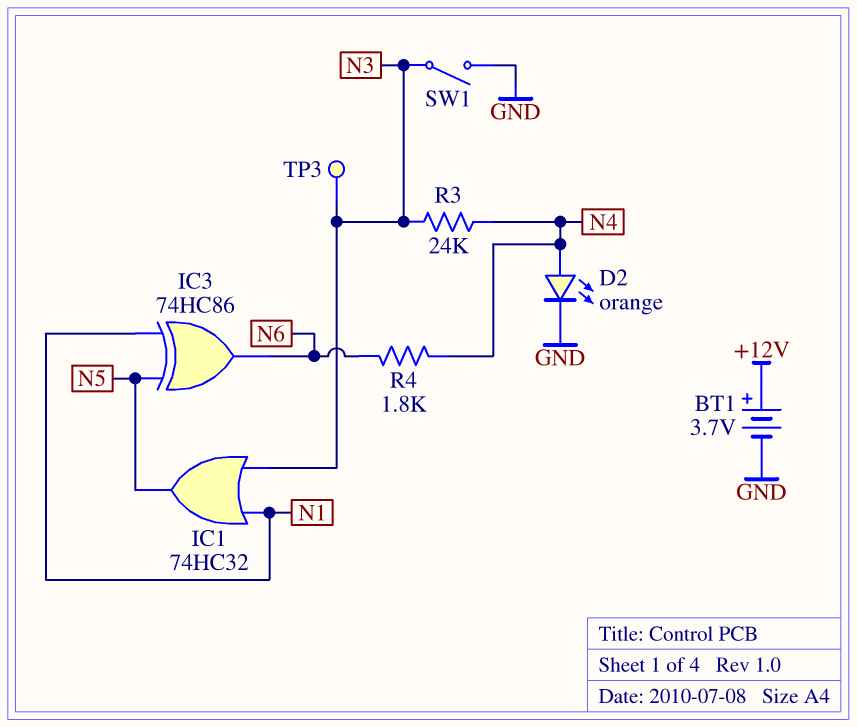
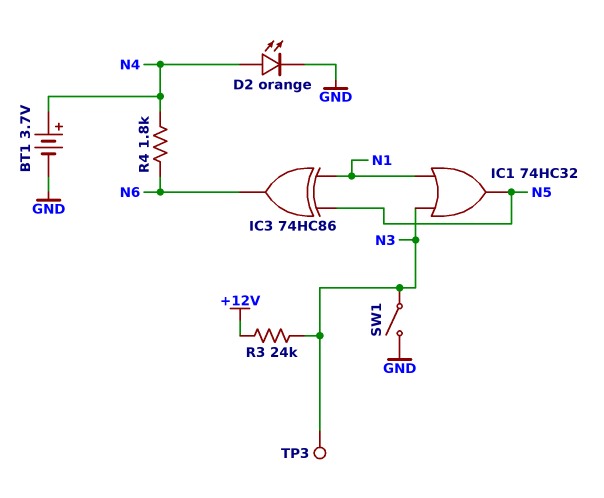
BT1: 3.7V (plus +12V, minus GND) -> 3.7V (plus N4, minus GND)
R3: 24k (N3, N4) -> 24k (+12V, N3)

